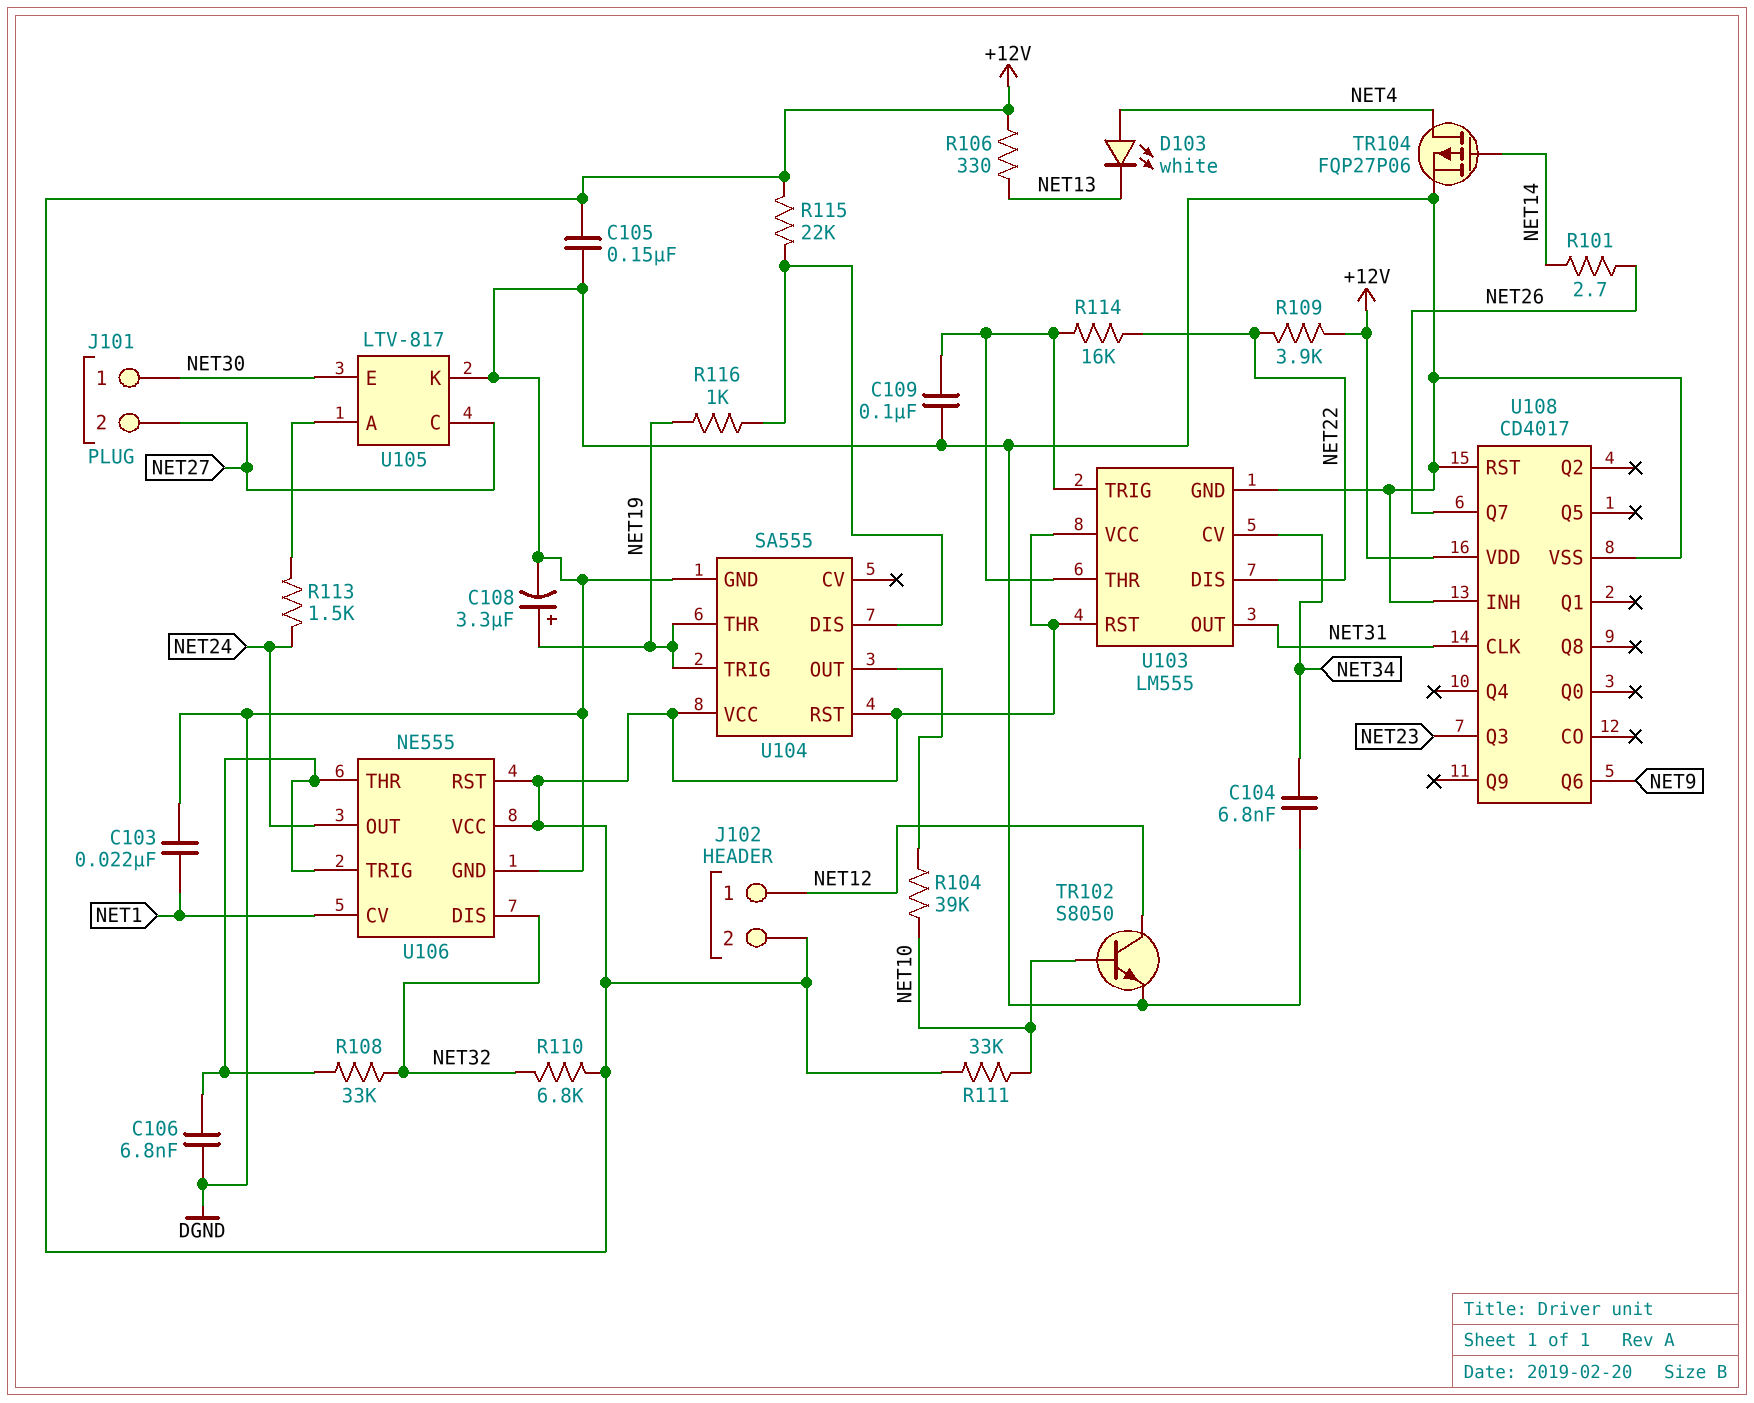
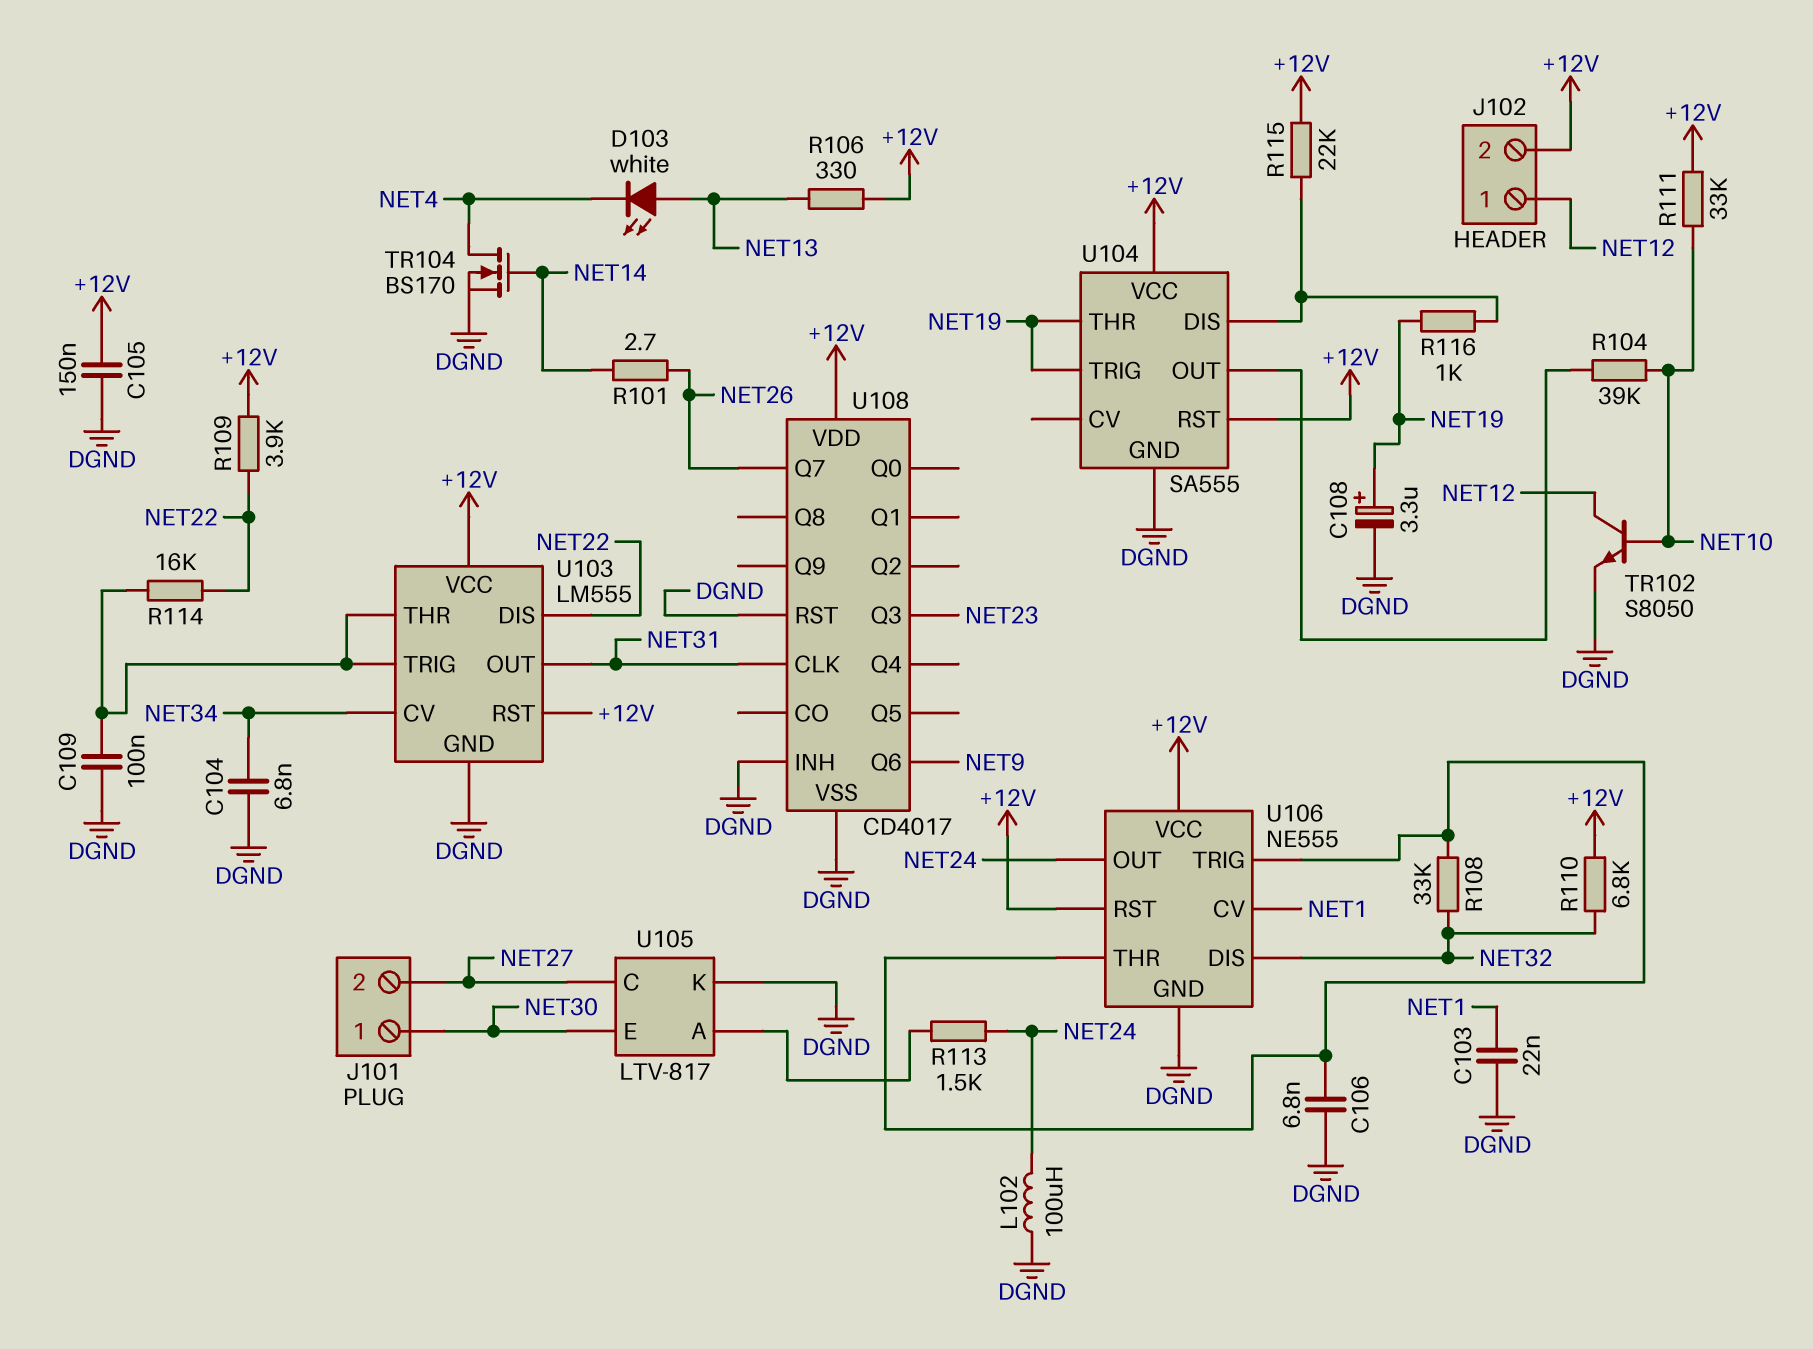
D103: LED white (A NET4, K NET13) -> LED white (A NET13, K NET4)
L102: none -> 100uH (DGND, NET24)
TR104: PMOS FQP27P06 (G NET14, D NET4, S DGND) -> NMOS BS170 (G NET14, D NET4, S DGND)

